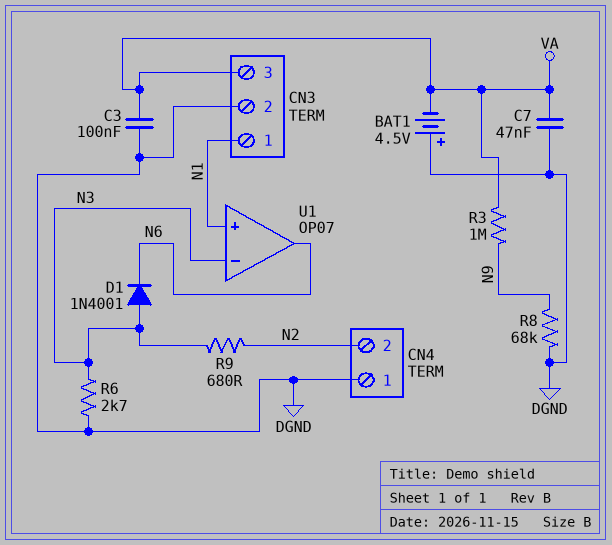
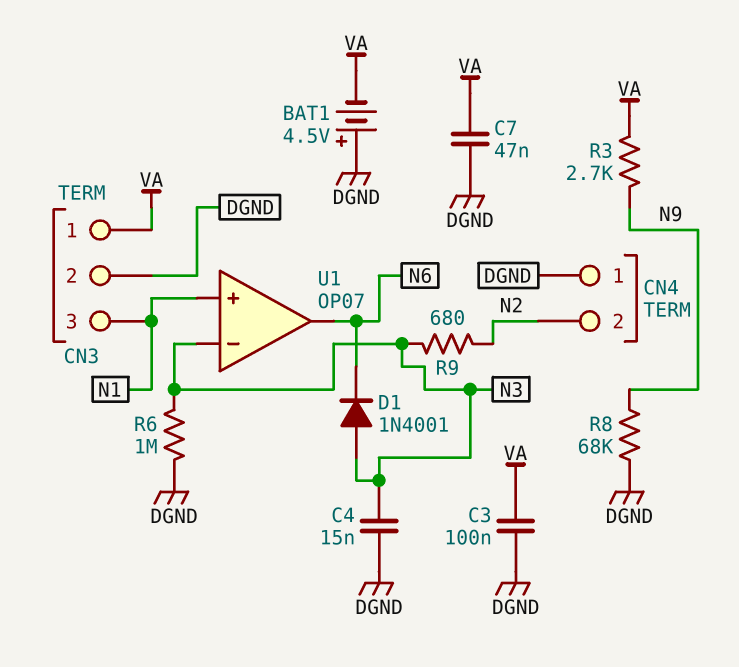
C4: none -> 15nF (DGND, N3)
CN3 pin 1: N1 -> VA
CN3 pin 3: VA -> N1
R3: 1M (N9, VA) -> 2.7k (N9, VA)
R6: 2.7k (DGND, N3) -> 1M (DGND, N3)

